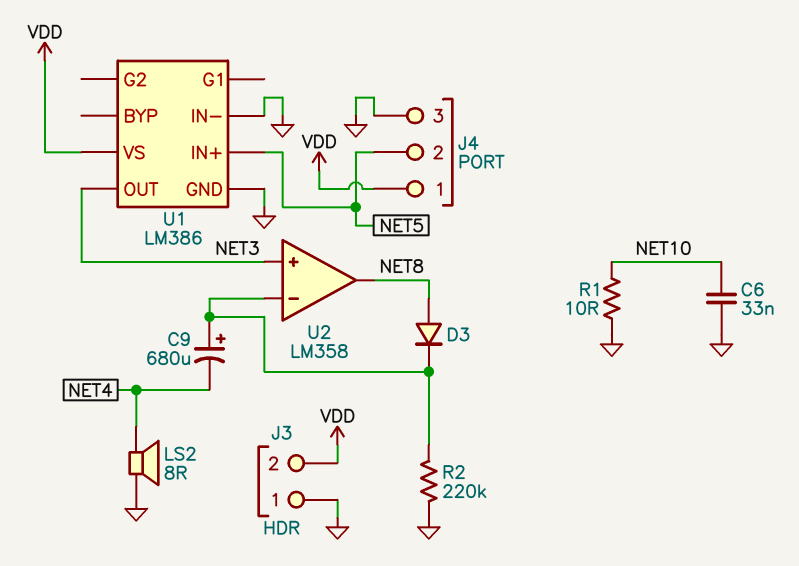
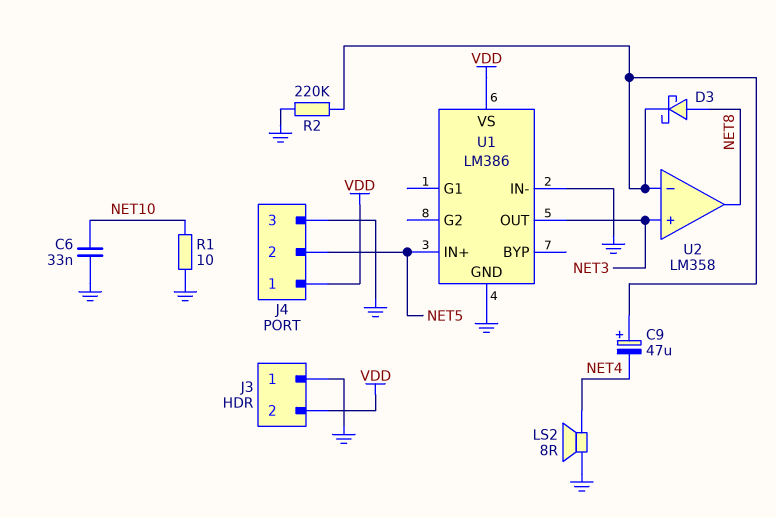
C9: 680uF (plus U2/in-, minus NET4) -> 47uF (plus U2/in-, minus NET4)
D3: diode (A NET8, K U2/in-) -> schottky (A NET8, K U2/in-)

